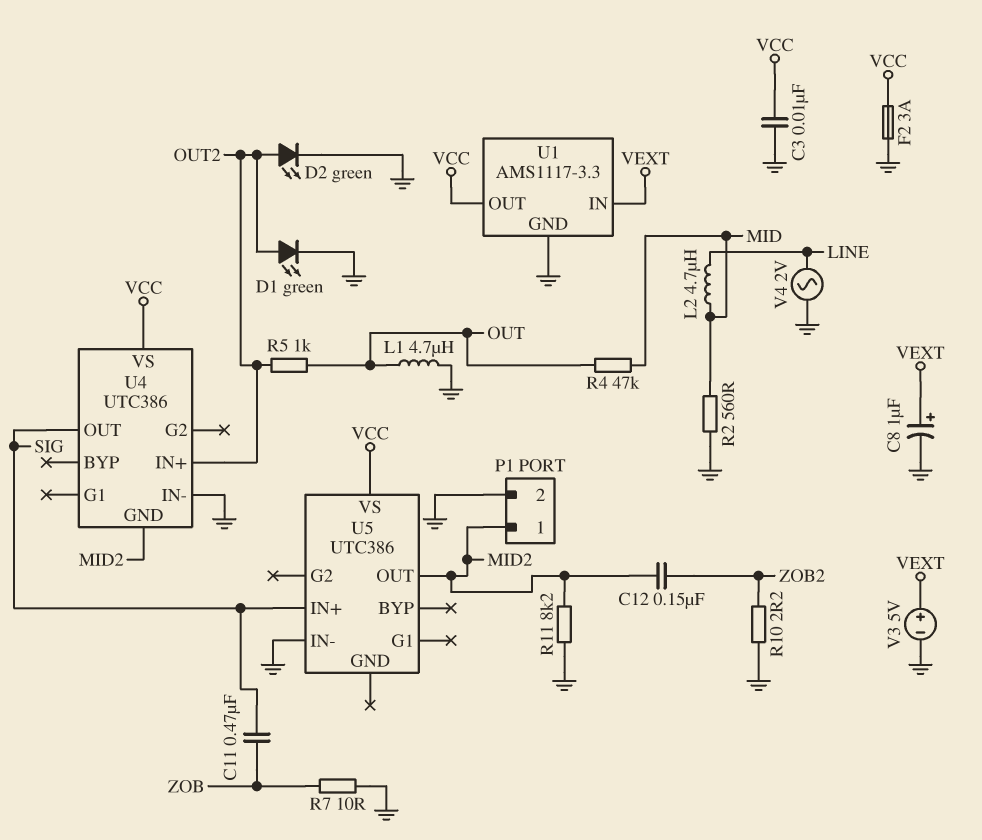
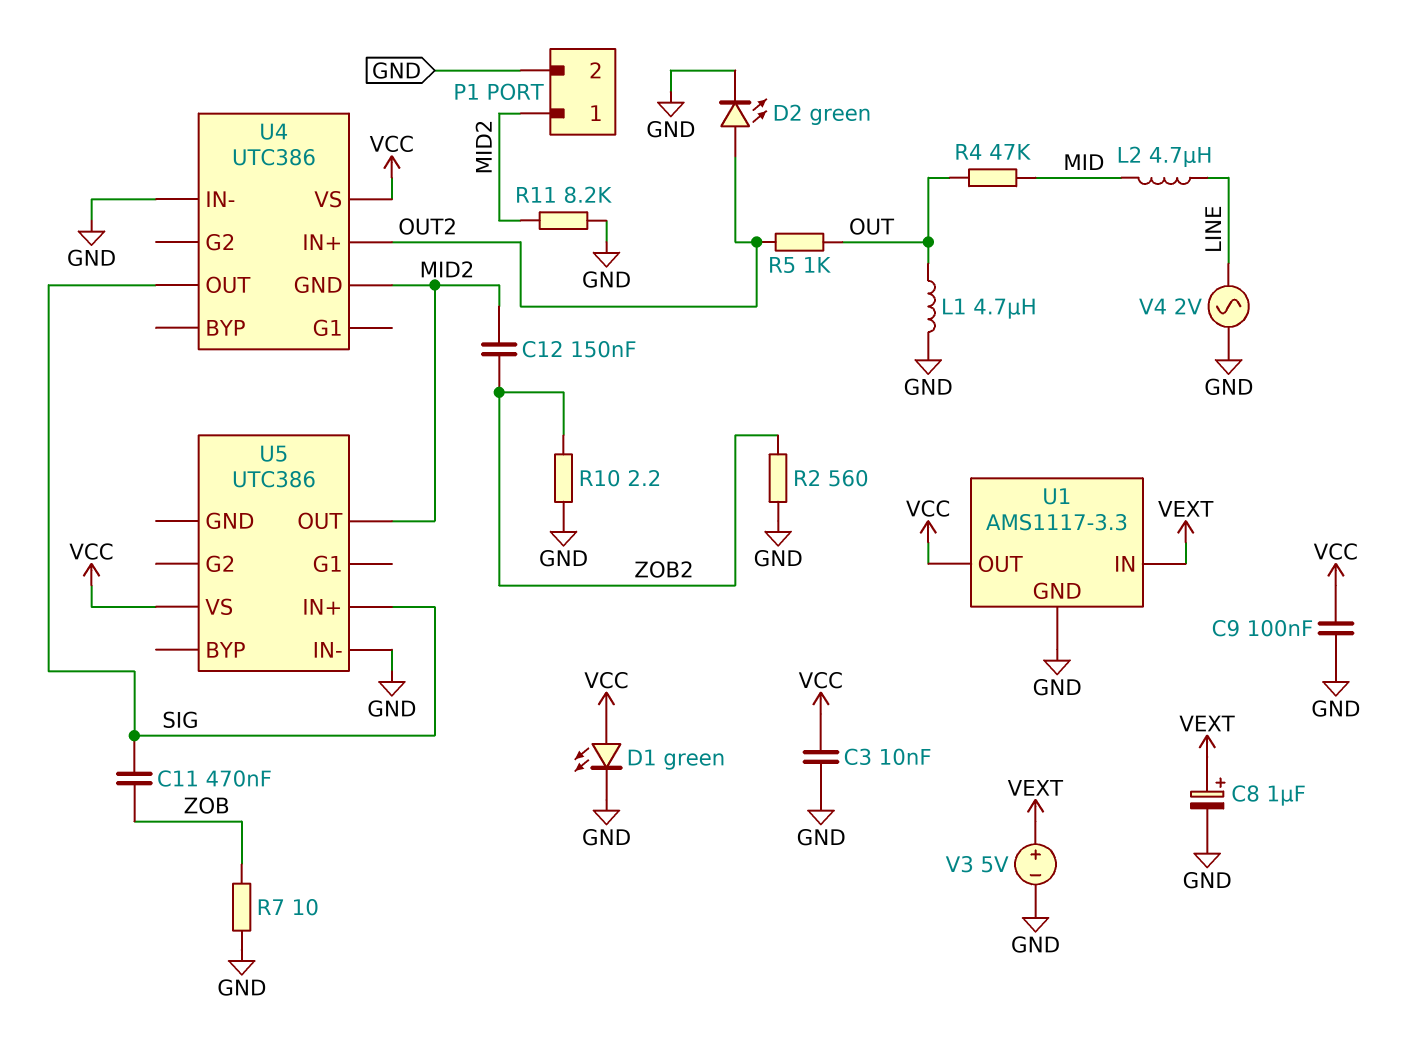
C9: none -> 100nF (GND, VCC)
D1: LED green (A OUT2, K GND) -> LED green (A VCC, K GND)
F2: 3A (GND, VCC) -> none
R2: 560 (GND, MID) -> 560 (GND, ZOB2)

